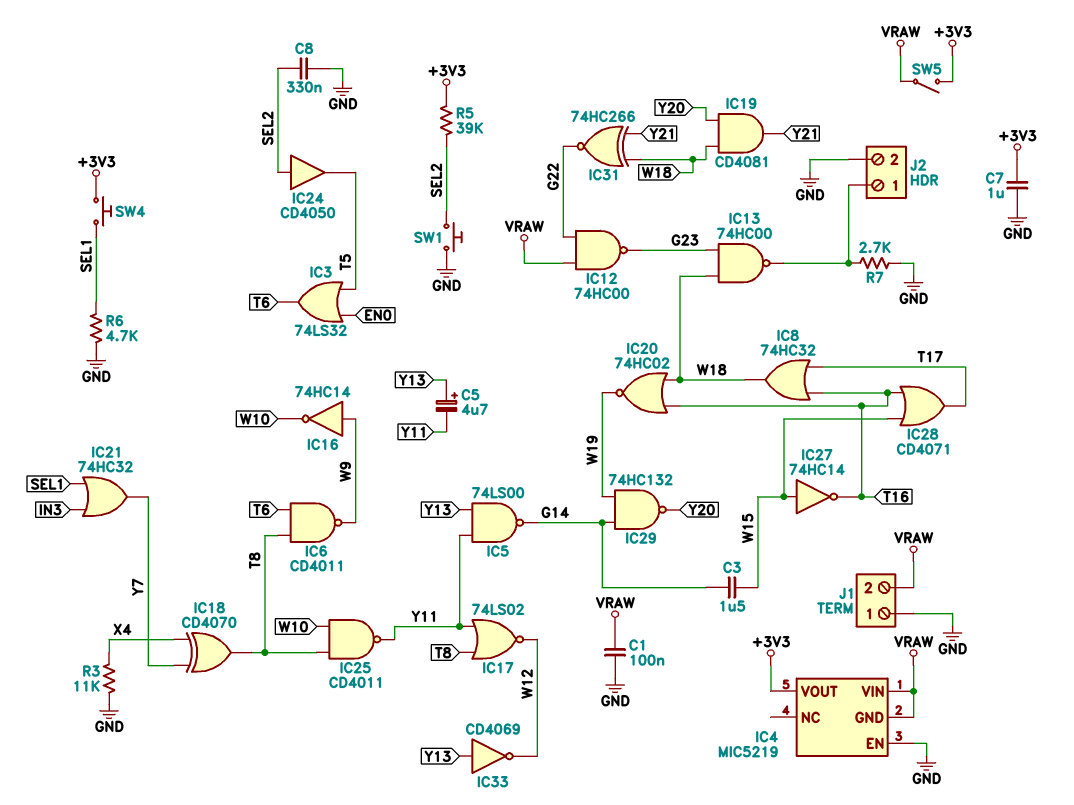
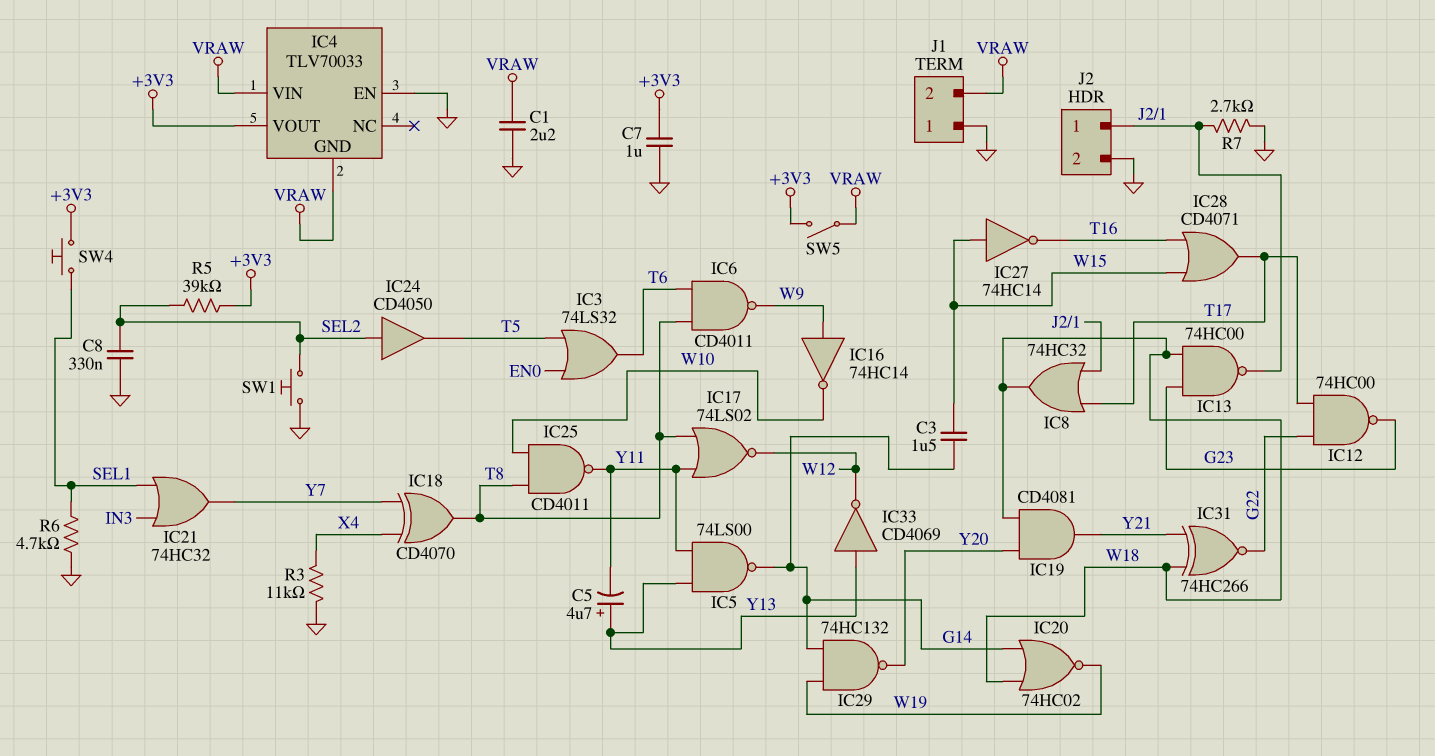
C1: 100nF (GND, VRAW) -> 2.2uF (GND, VRAW)
IC4: MIC5219 -> TLV70033
IC8: OR 74HC32 (in T16, in T17, out W18) -> OR 74HC32 (in J2/1, in T17, out W18)
IC12: NAND 74HC00 (in G22, in VRAW, out G23) -> NAND 74HC00 (in G22, in T17, out G23)
IC20: NOR 74HC02 (in T16, in W18, out W19) -> NOR 74HC02 (in G14, in W18, out W19)

